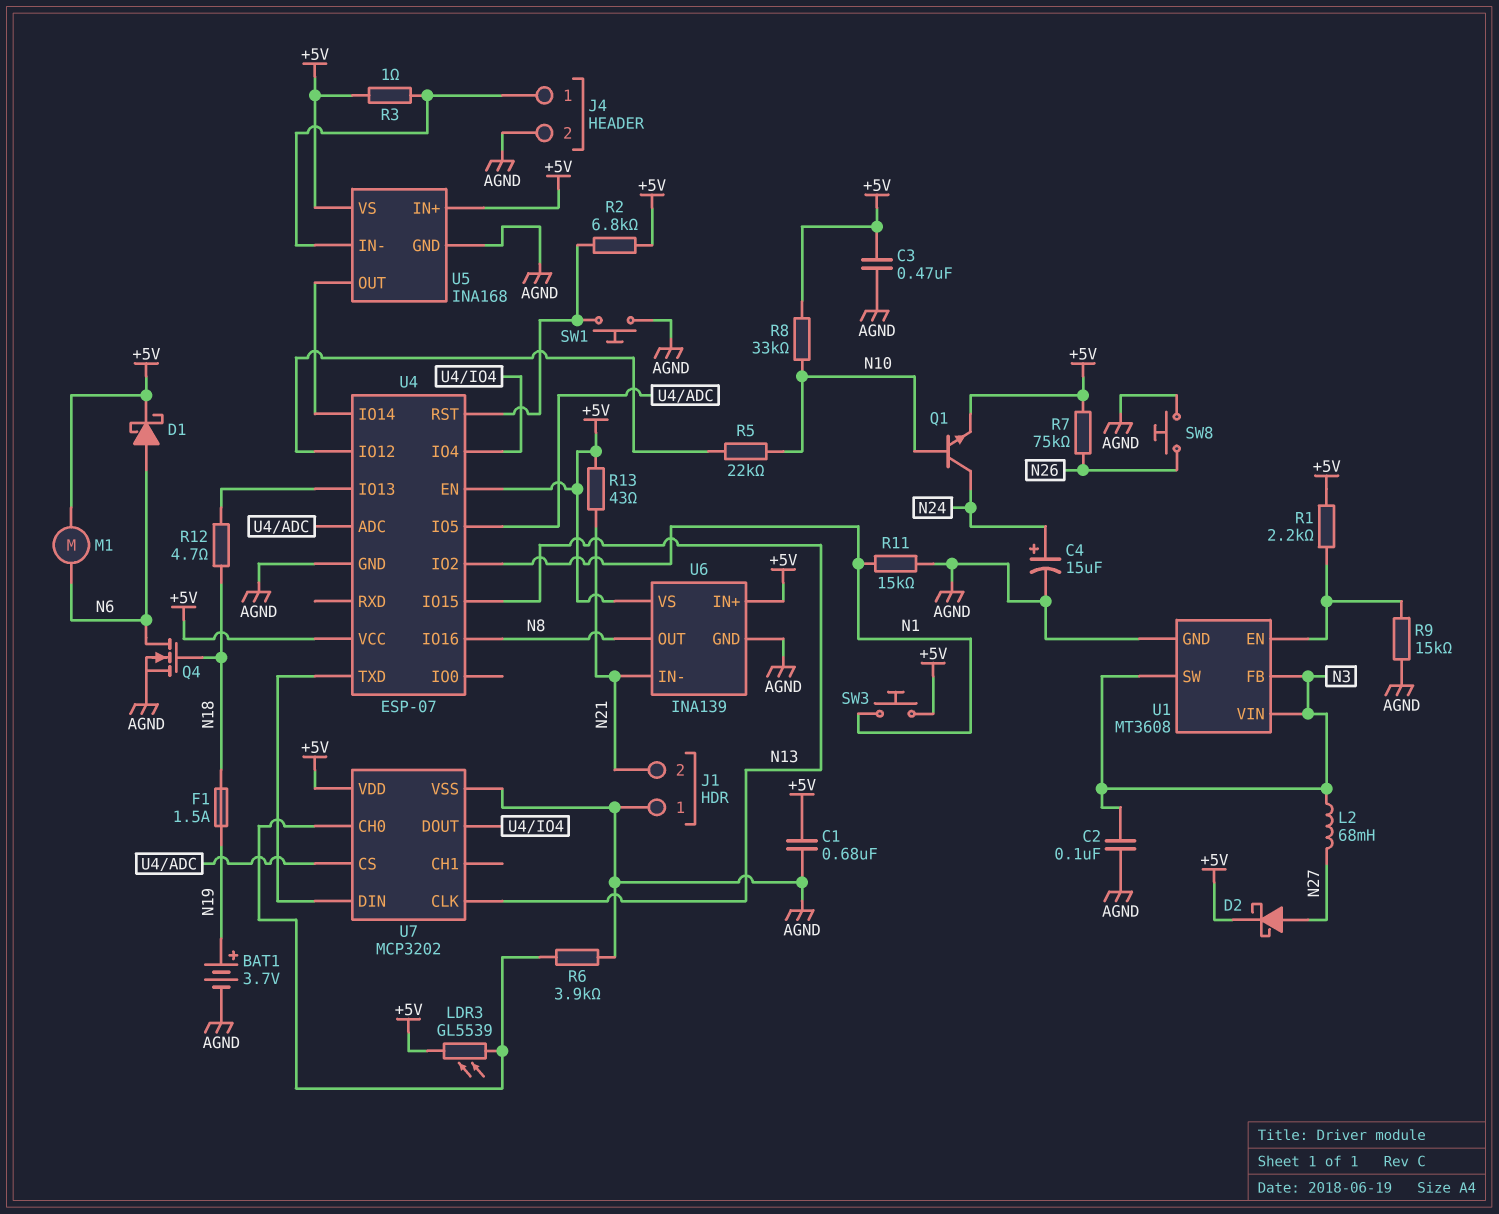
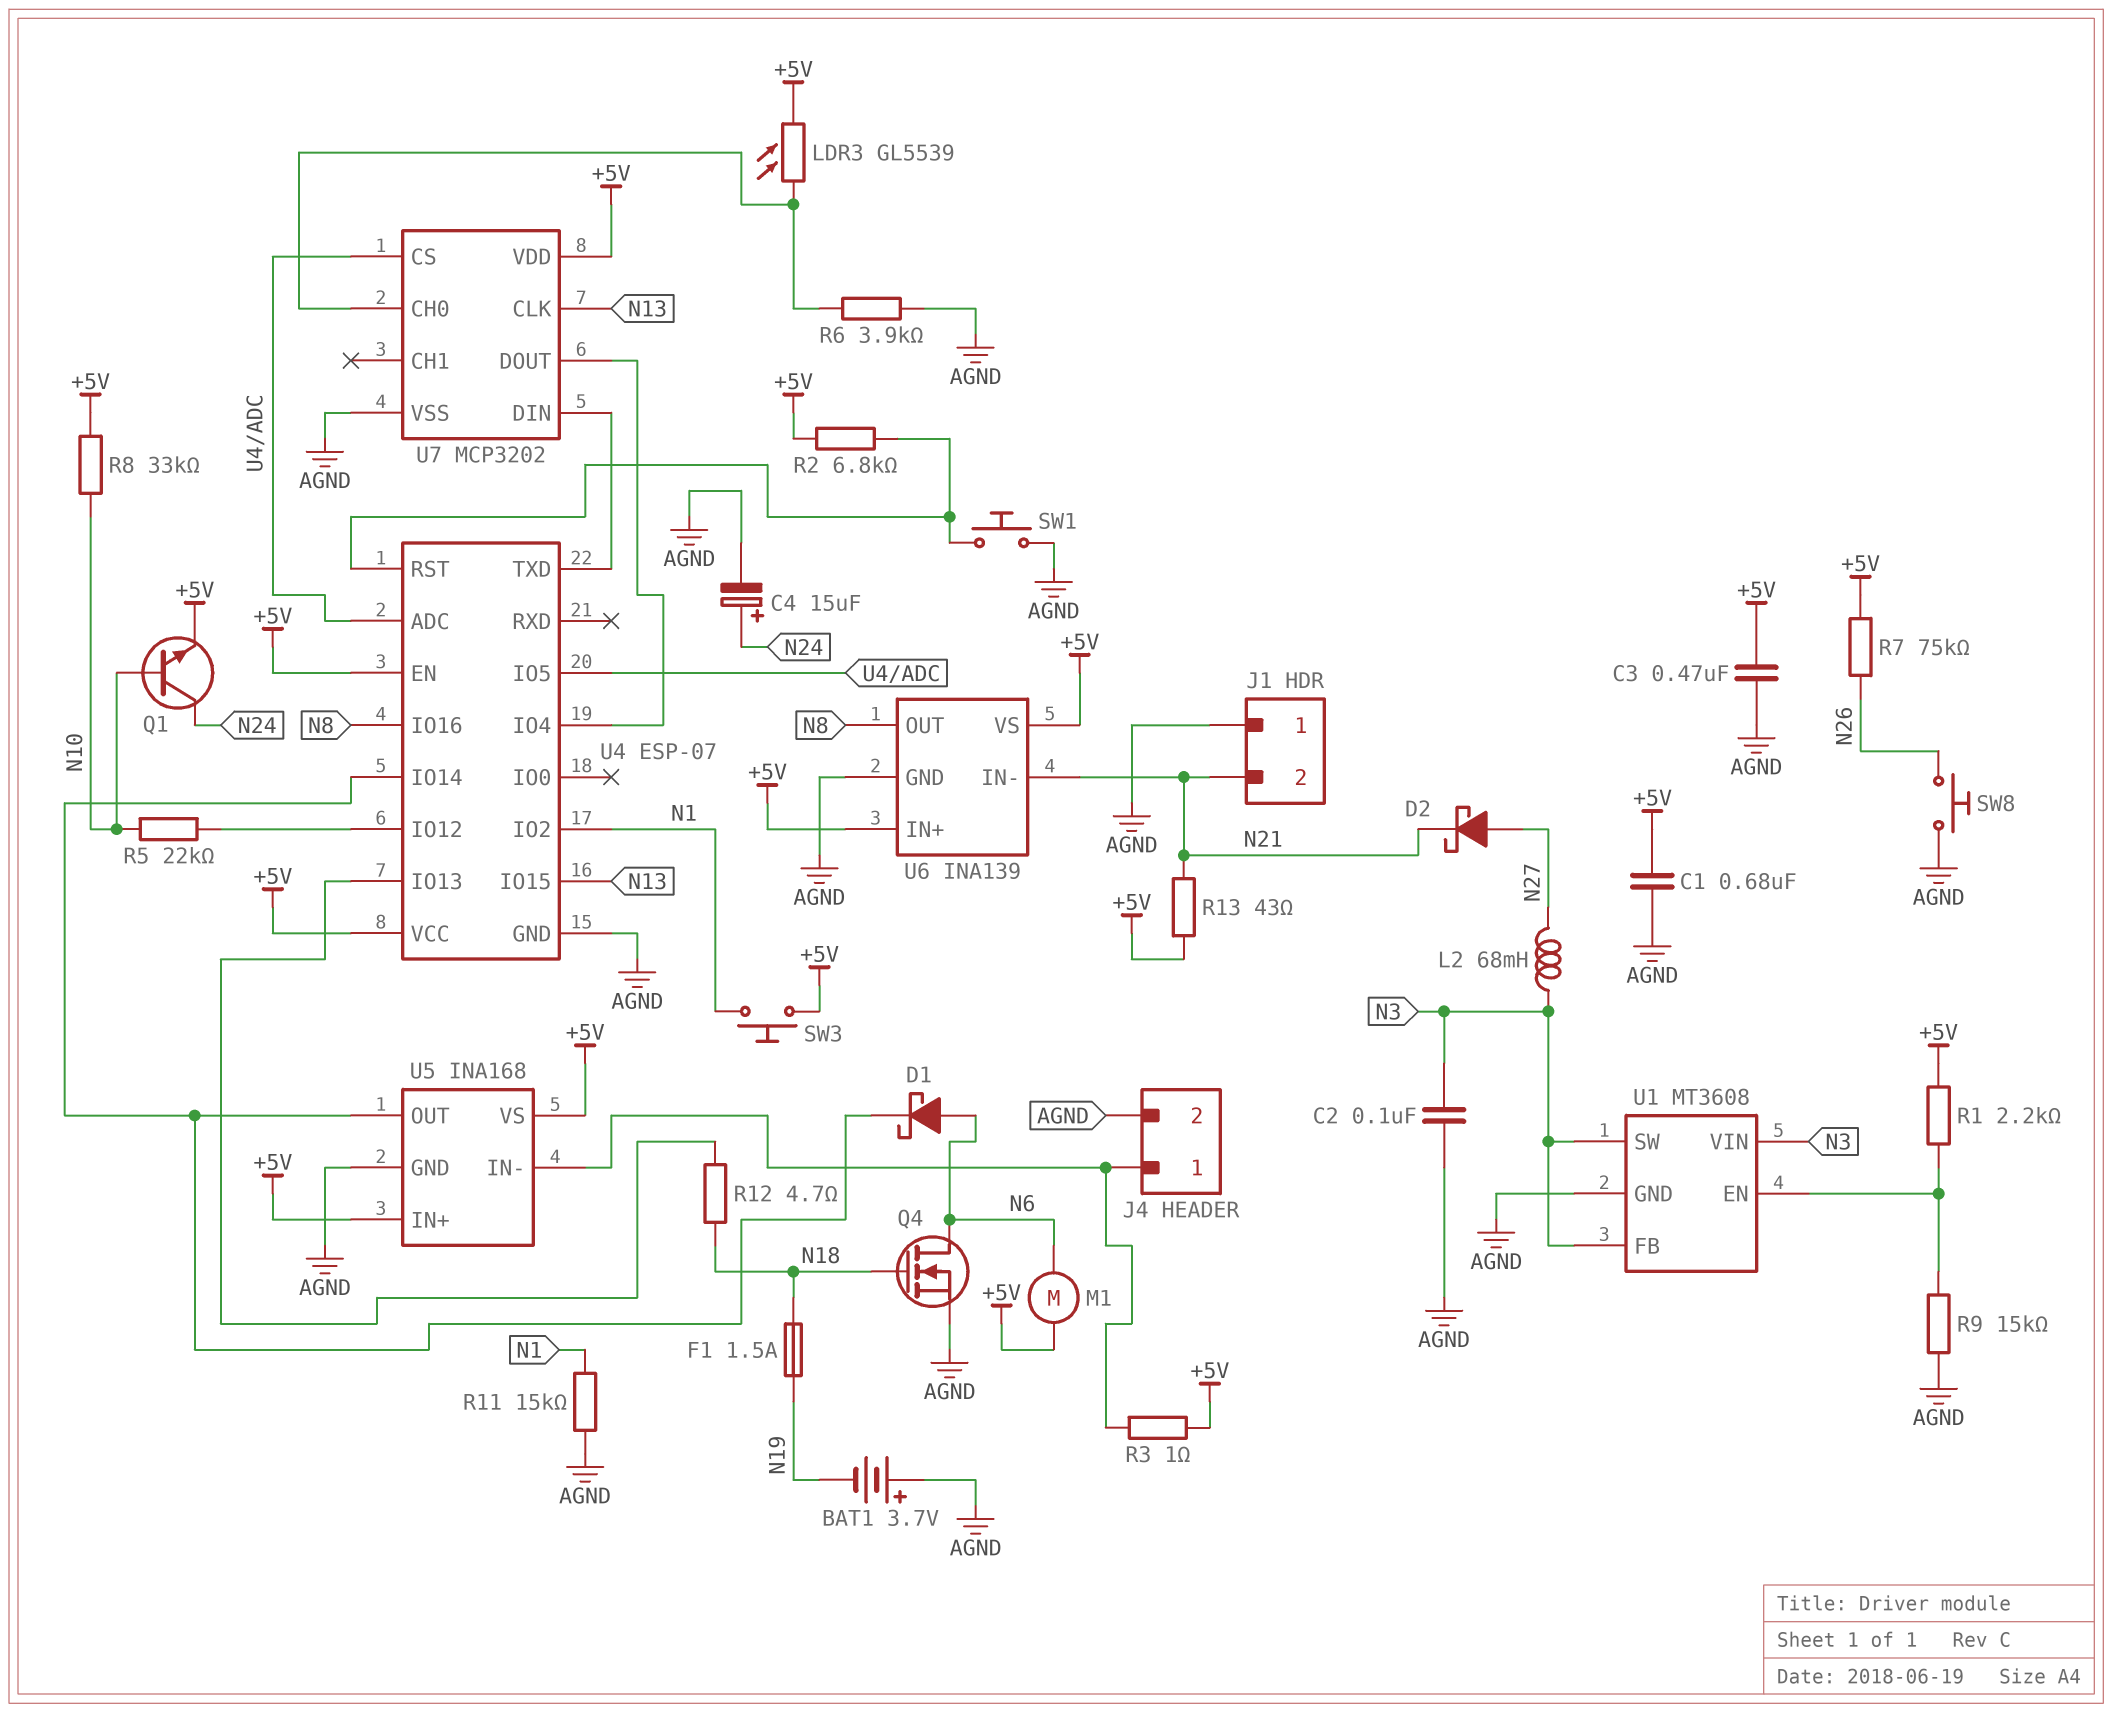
BAT1: 3.7V (plus N19, minus AGND) -> 3.7V (plus AGND, minus N19)
D1: schottky (A N6, K +5V) -> schottky (A N6, K U4/IO14)
D2: schottky (A N27, K +5V) -> schottky (A N27, K N21)

